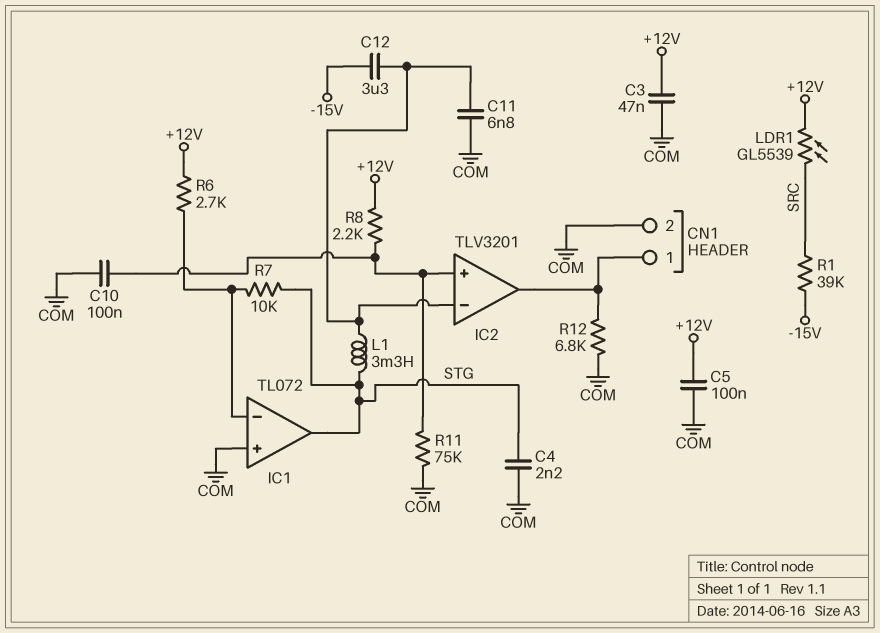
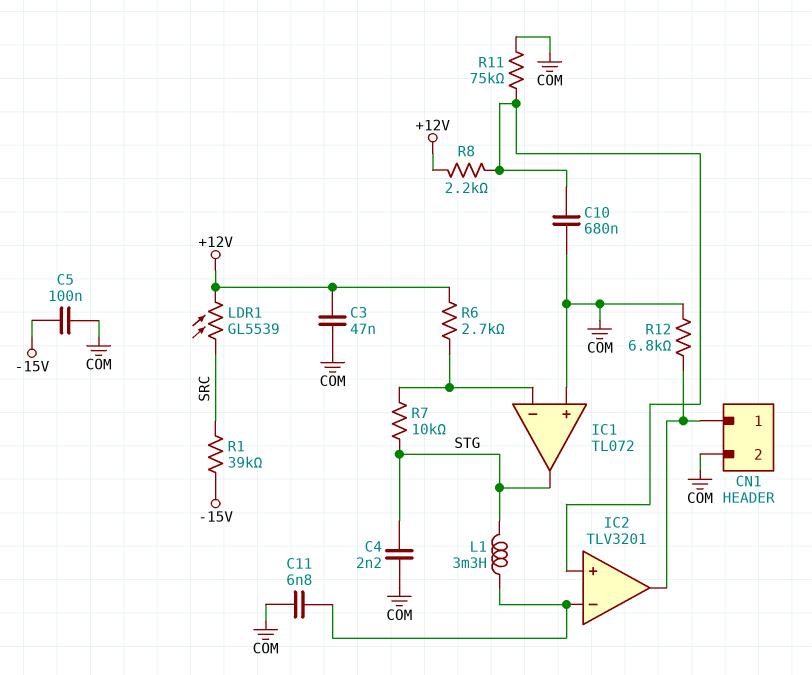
C5: 100nF (+12V, COM) -> 100nF (-15V, COM)
C10: 100nF (COM, IC2/in+) -> 680nF (COM, IC2/in+)
C12: 3.3uF (-15V, IC2/in-) -> none

